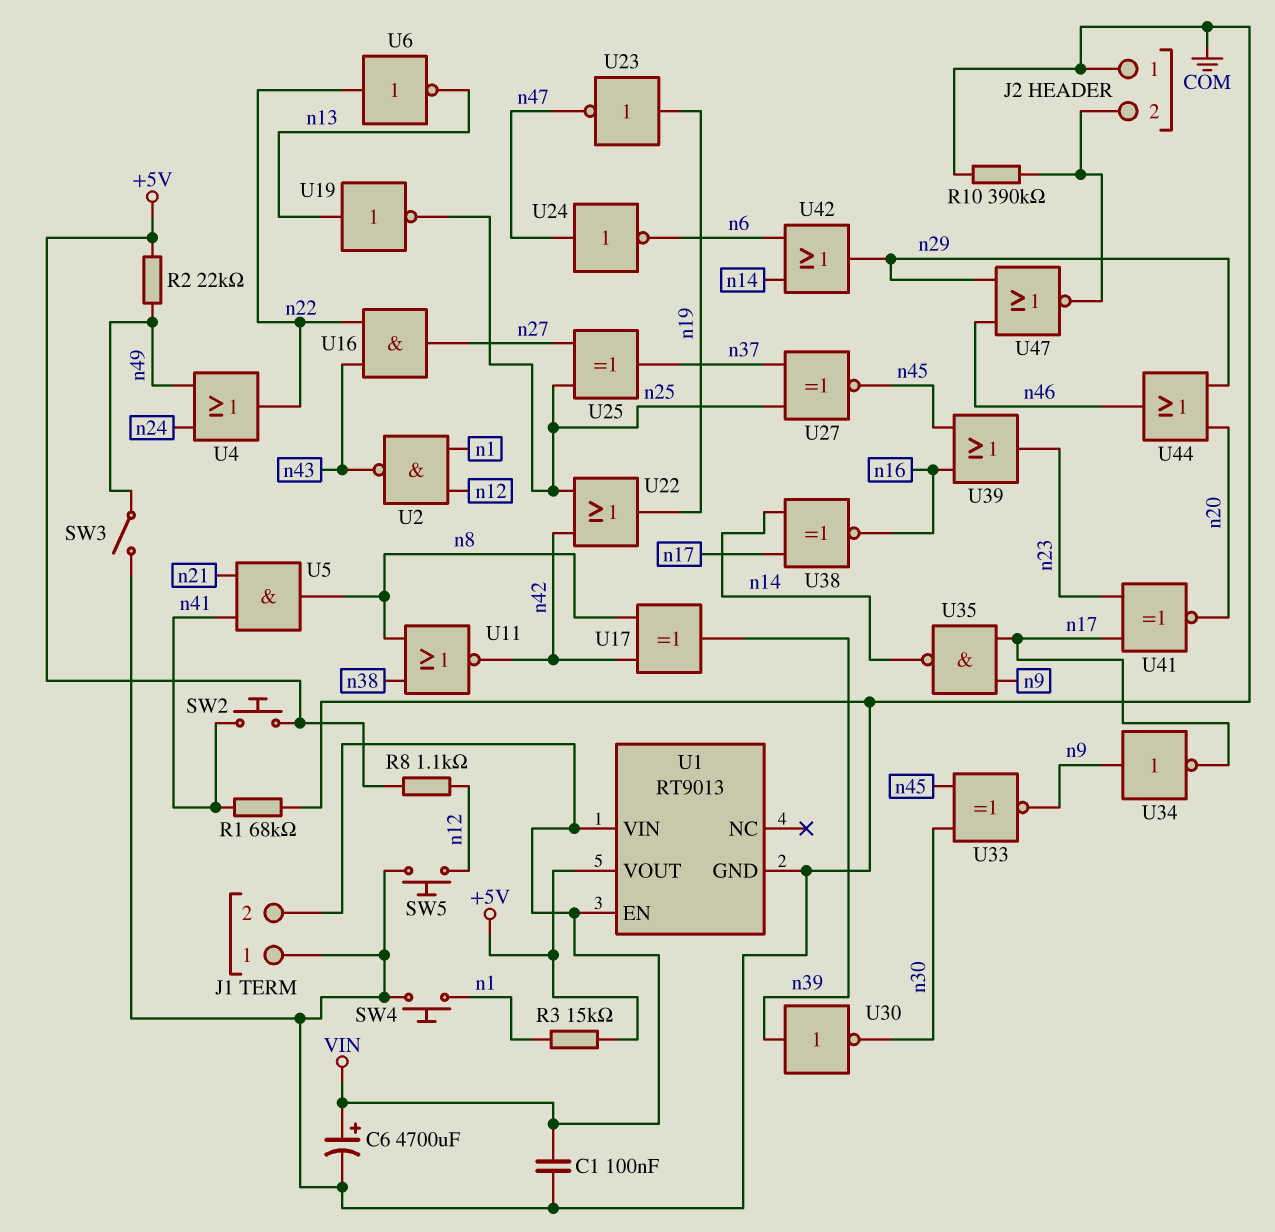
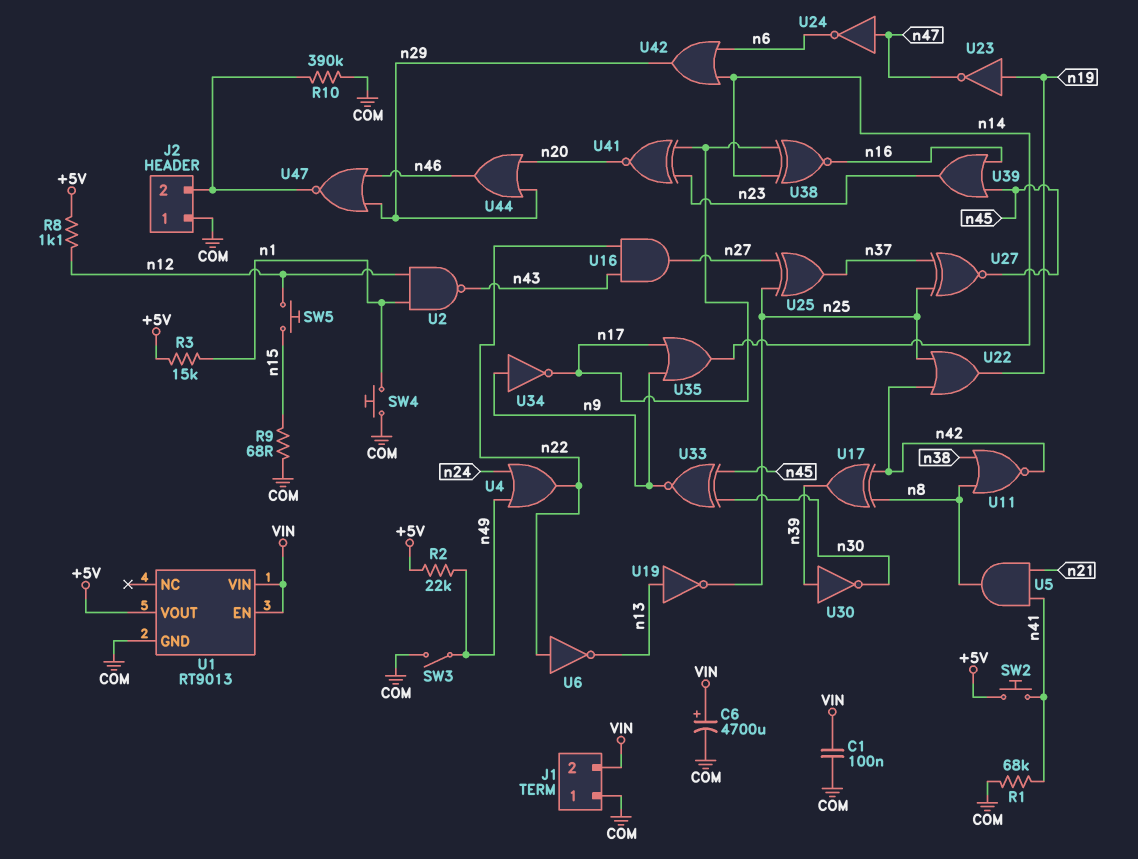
R9: none -> 68 (COM, n15)
SW5: button (COM, n12) -> button (n12, n15)
U35: NAND (in n9, in n17, out n14) -> OR (in n9, in n17, out n14)

